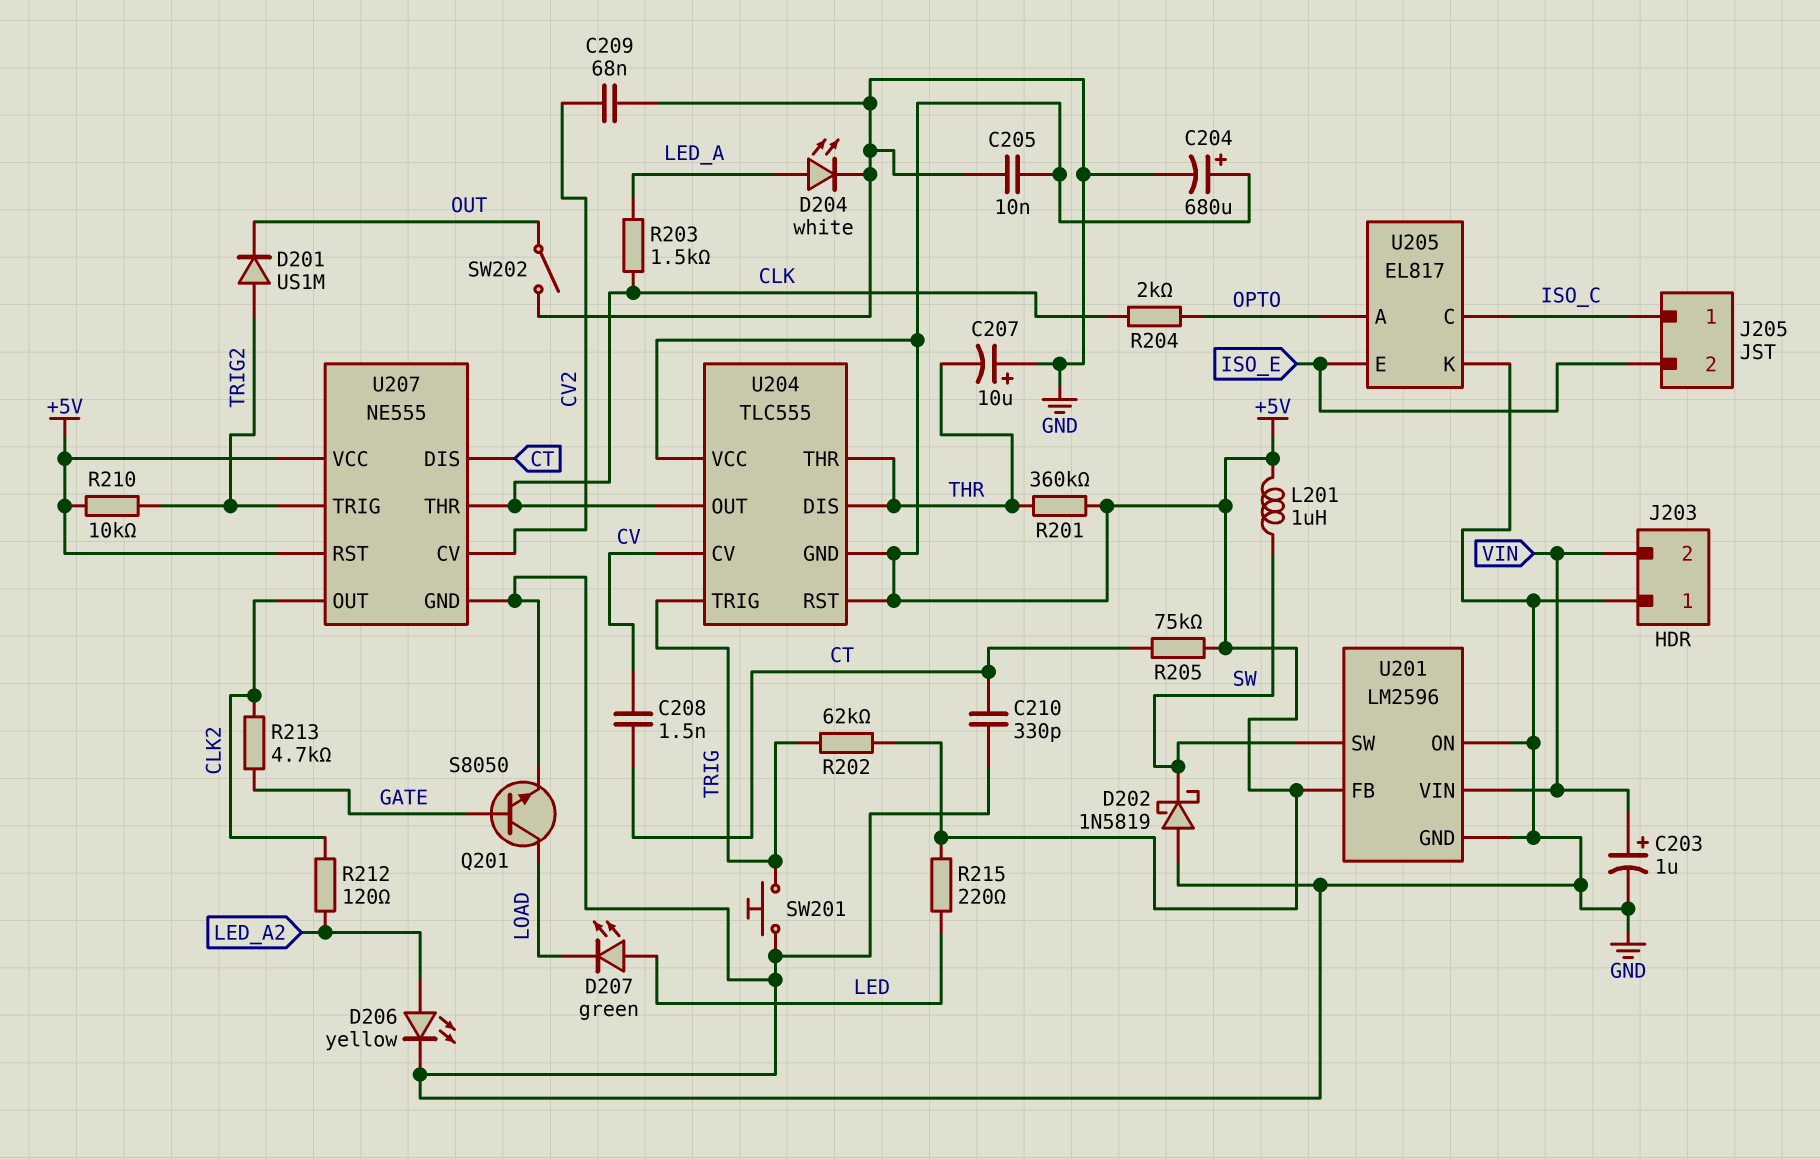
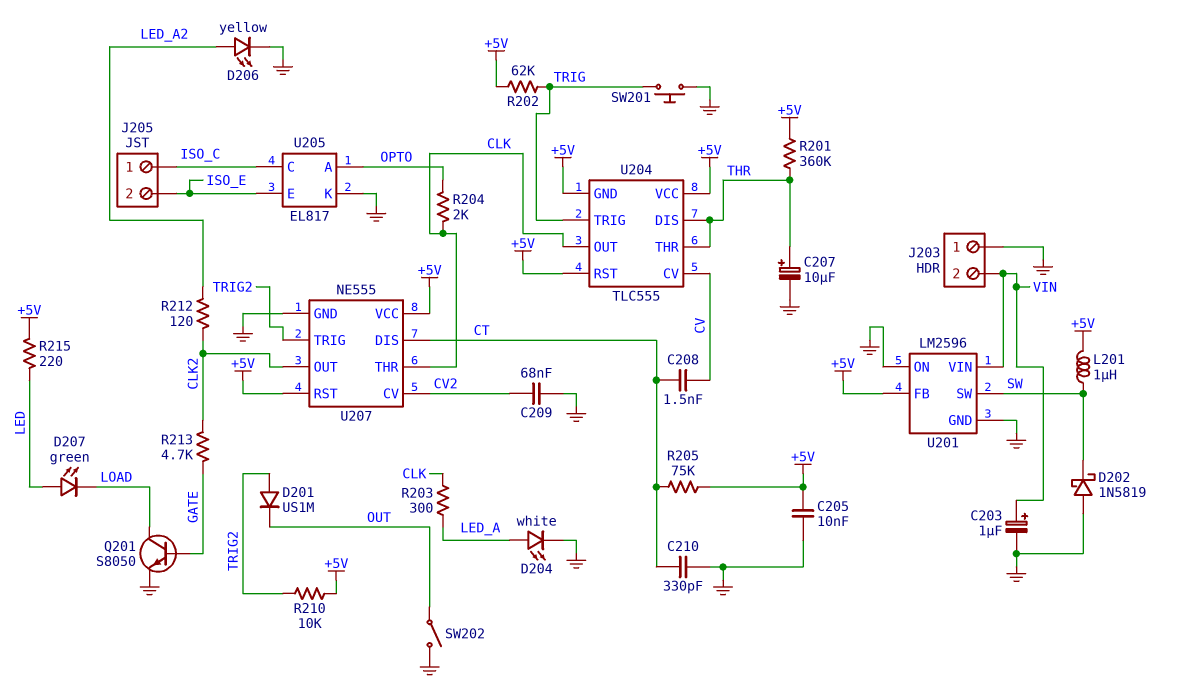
C204: 680uF (plus +5V, minus GND) -> none
C207: 10uF (plus GND, minus THR) -> 10uF (plus THR, minus GND)
R203: 1.5k (CLK, LED_A) -> 300 (CLK, LED_A)

